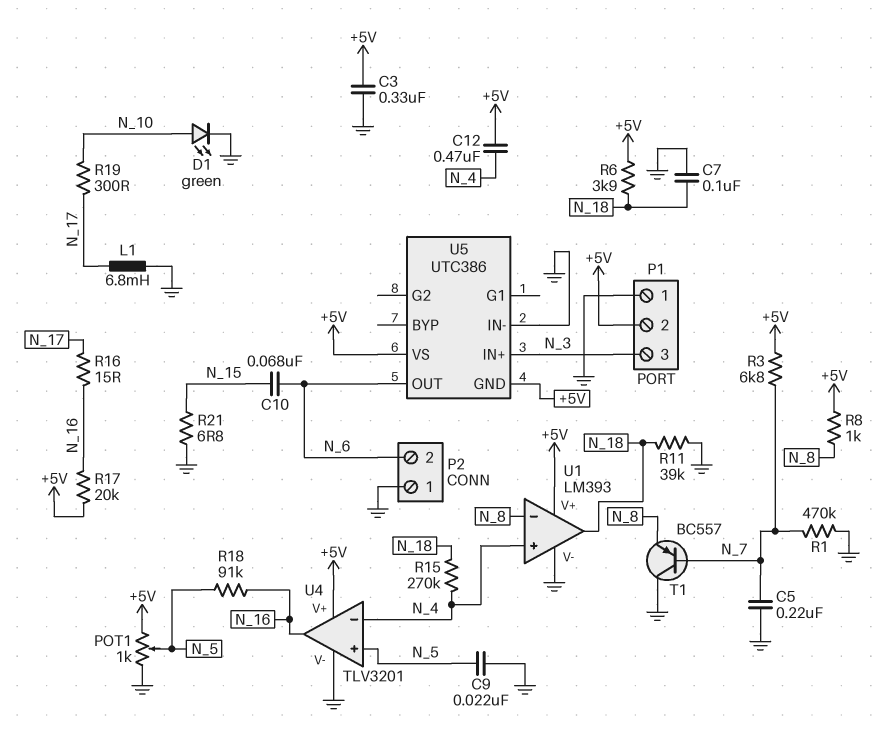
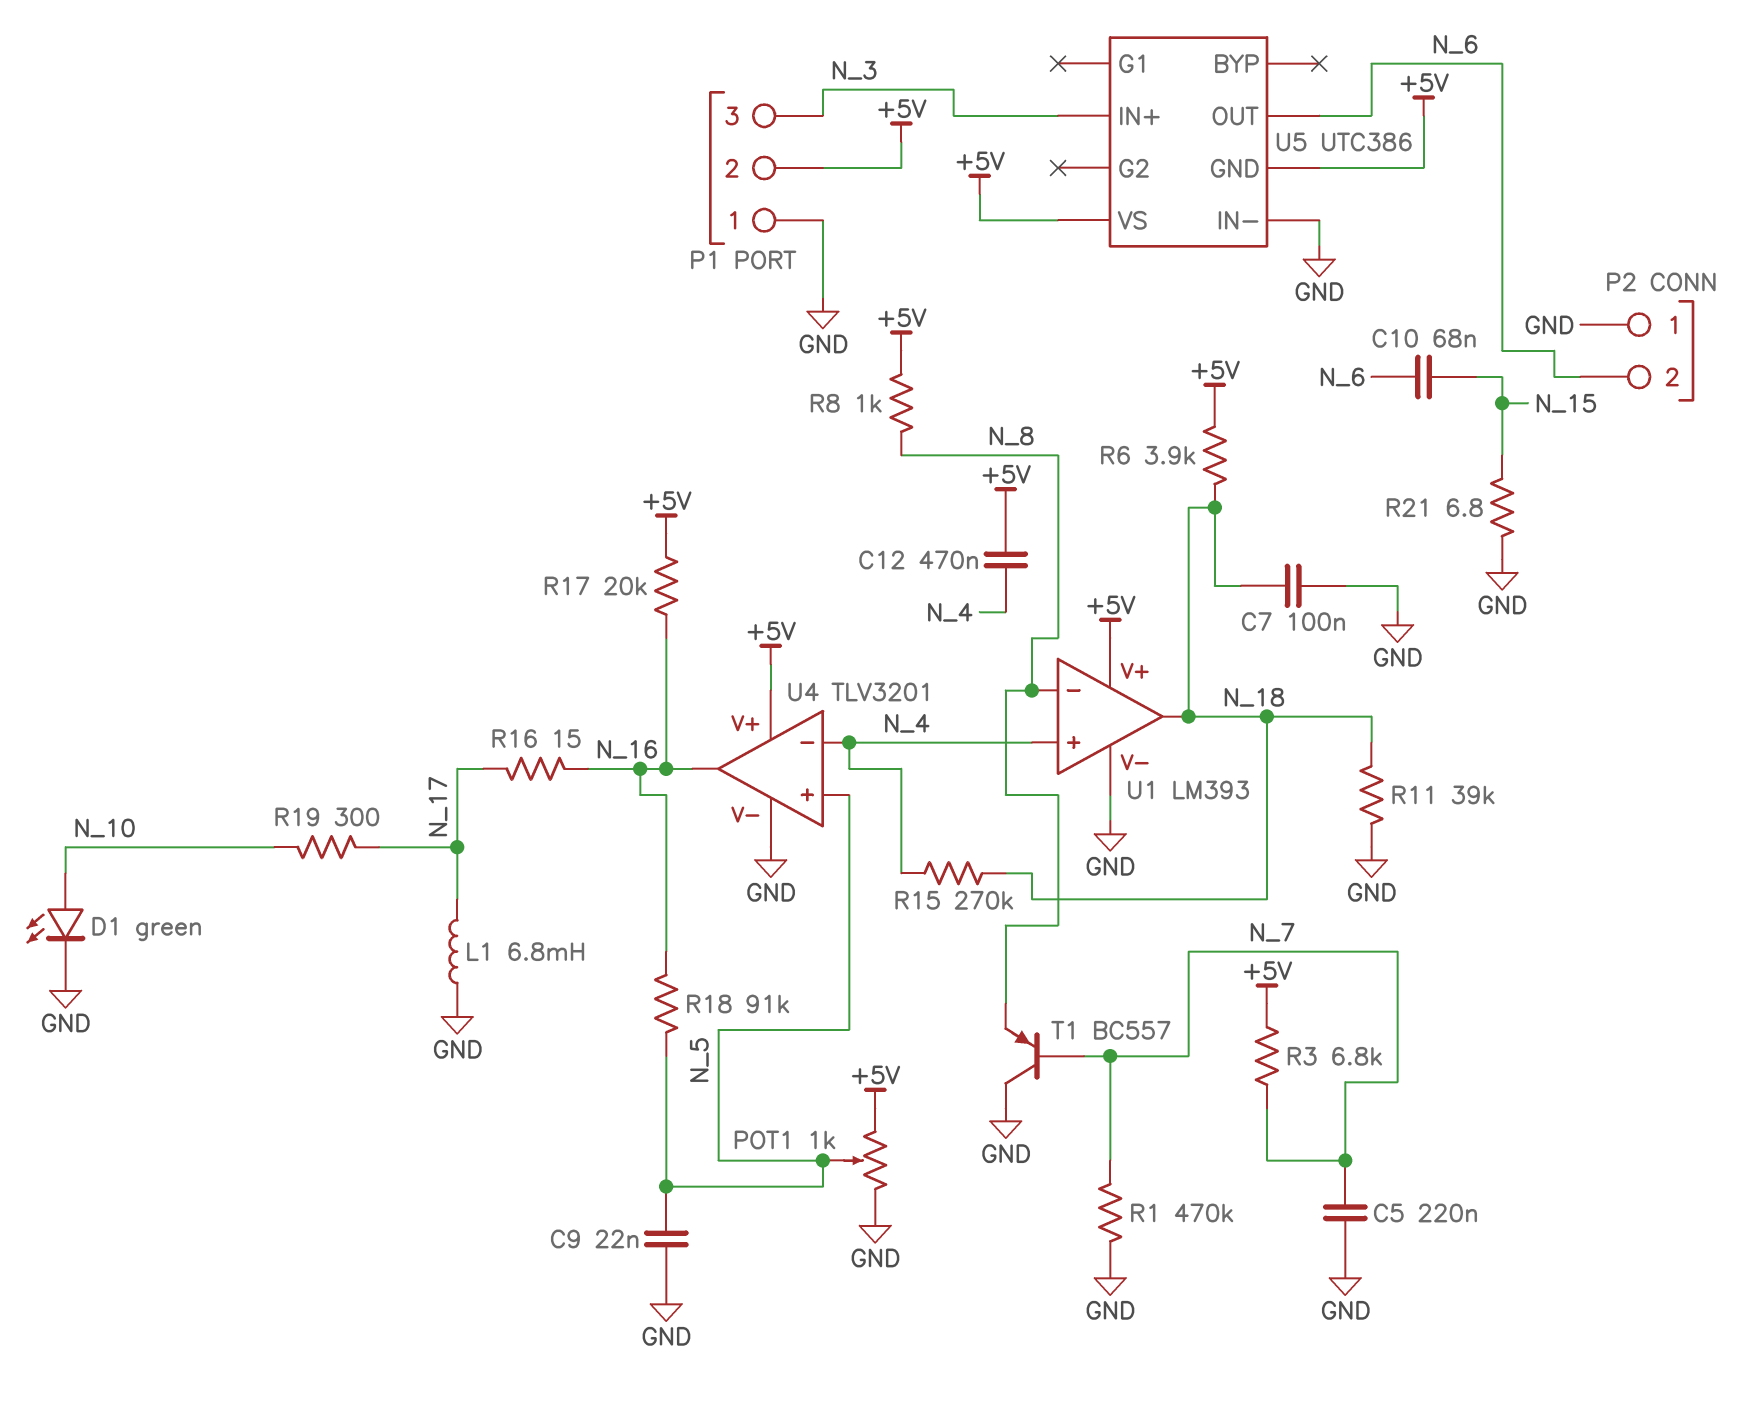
C3: 330nF (+5V, GND) -> none

